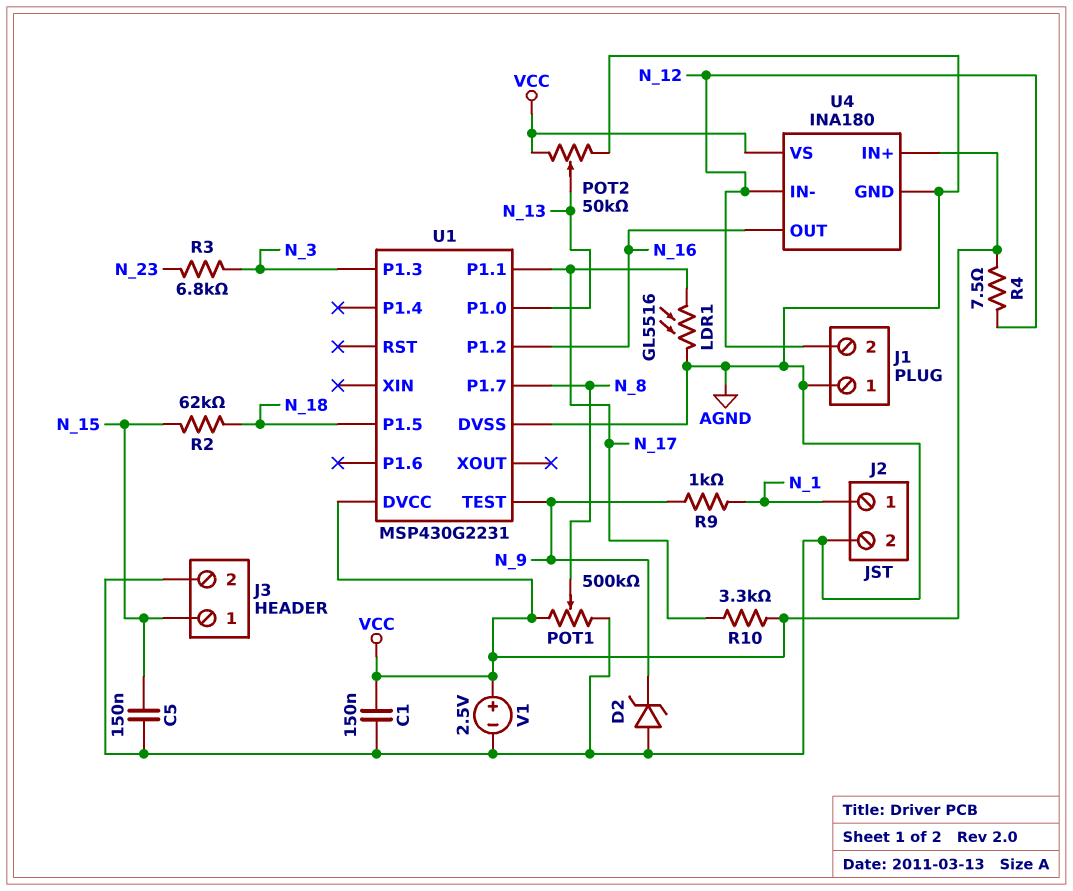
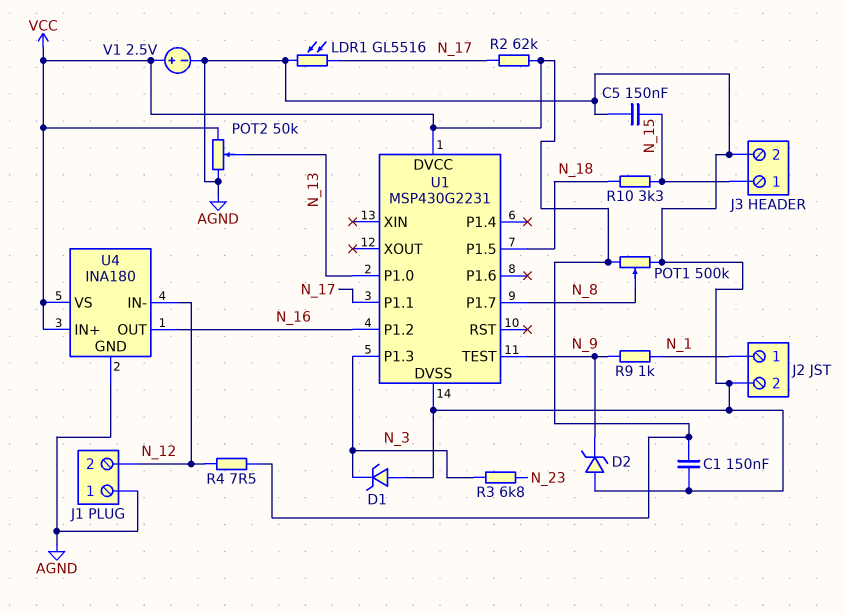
D1: none -> zener (A AGND, K N_3)
R2: 62k (N_15, N_18) -> 62k (N_17, VCC)
R10: 3.3k (N_17, VCC) -> 3.3k (N_15, N_18)

